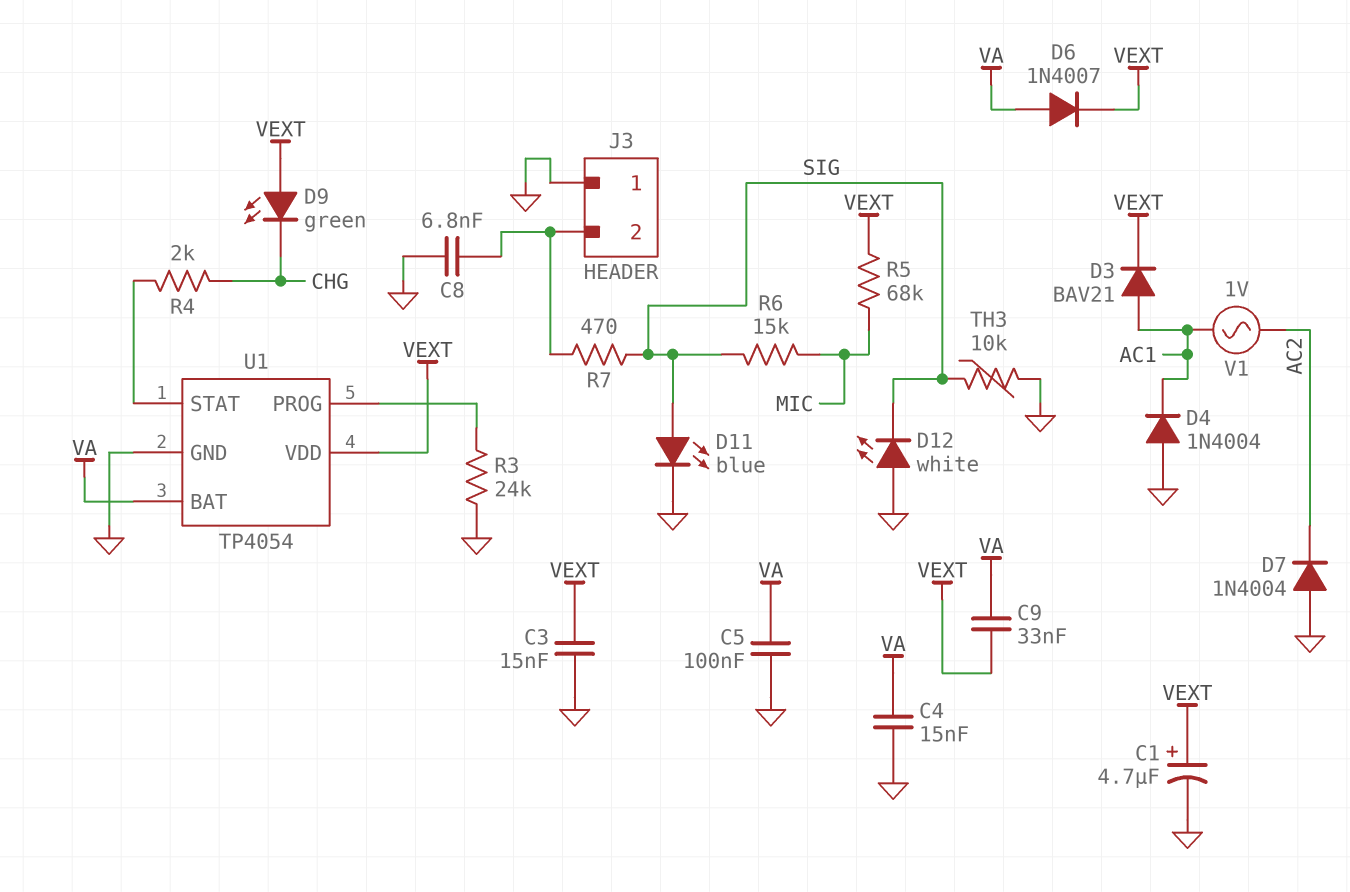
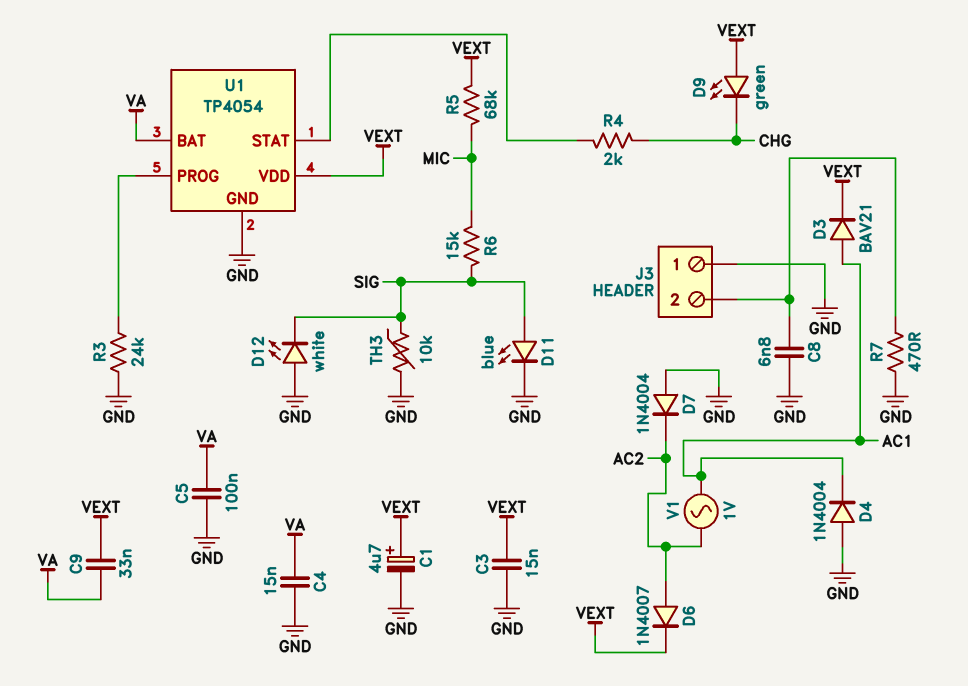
D6: diode 1N4007 (A VA, K VEXT) -> diode 1N4007 (A AC2, K VEXT)
R7: 470 (J3/2, SIG) -> 470 (GND, J3/2)

